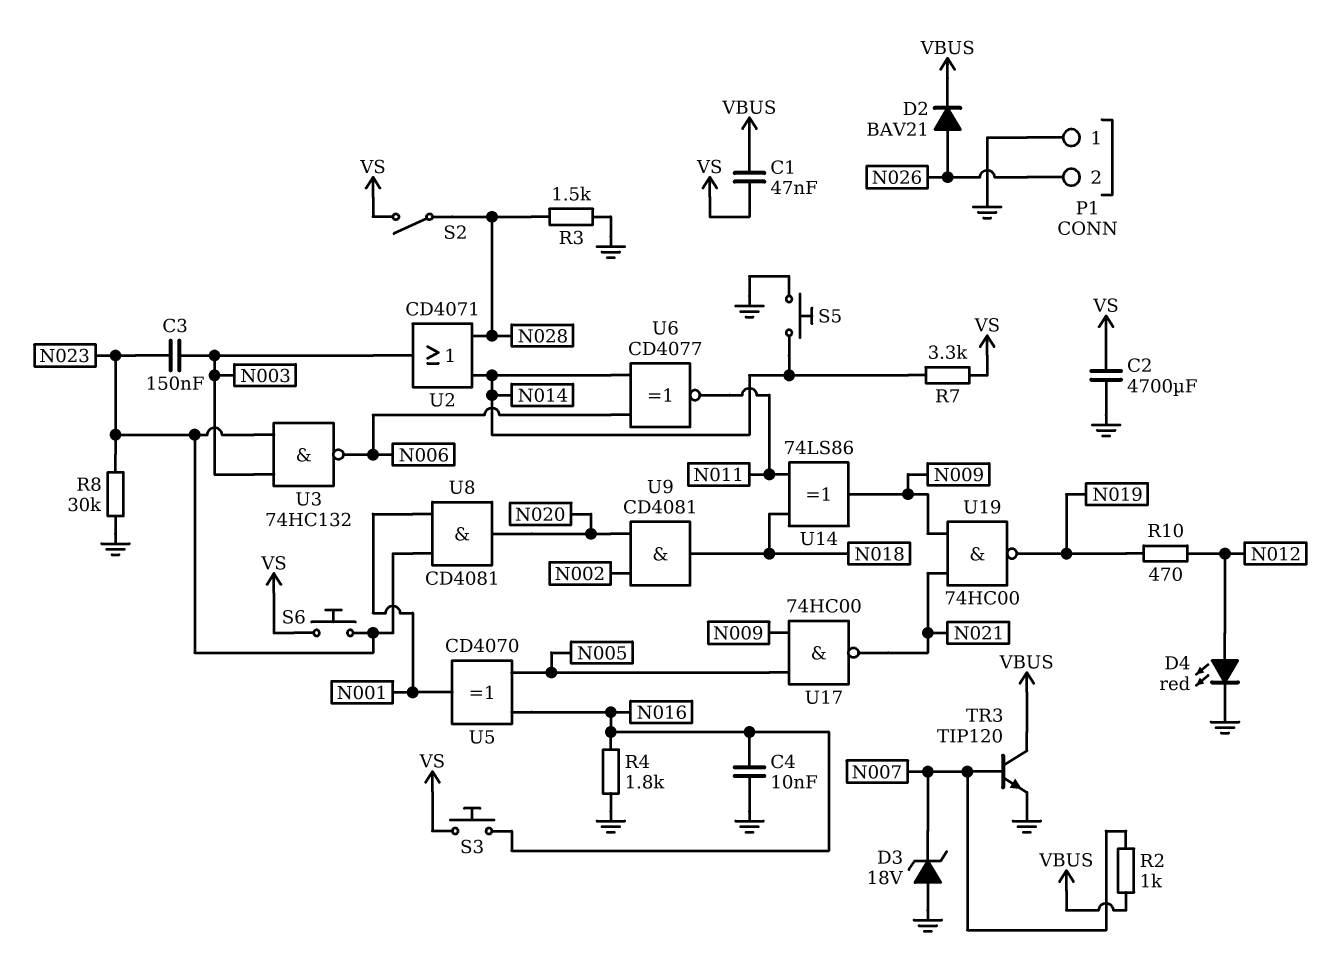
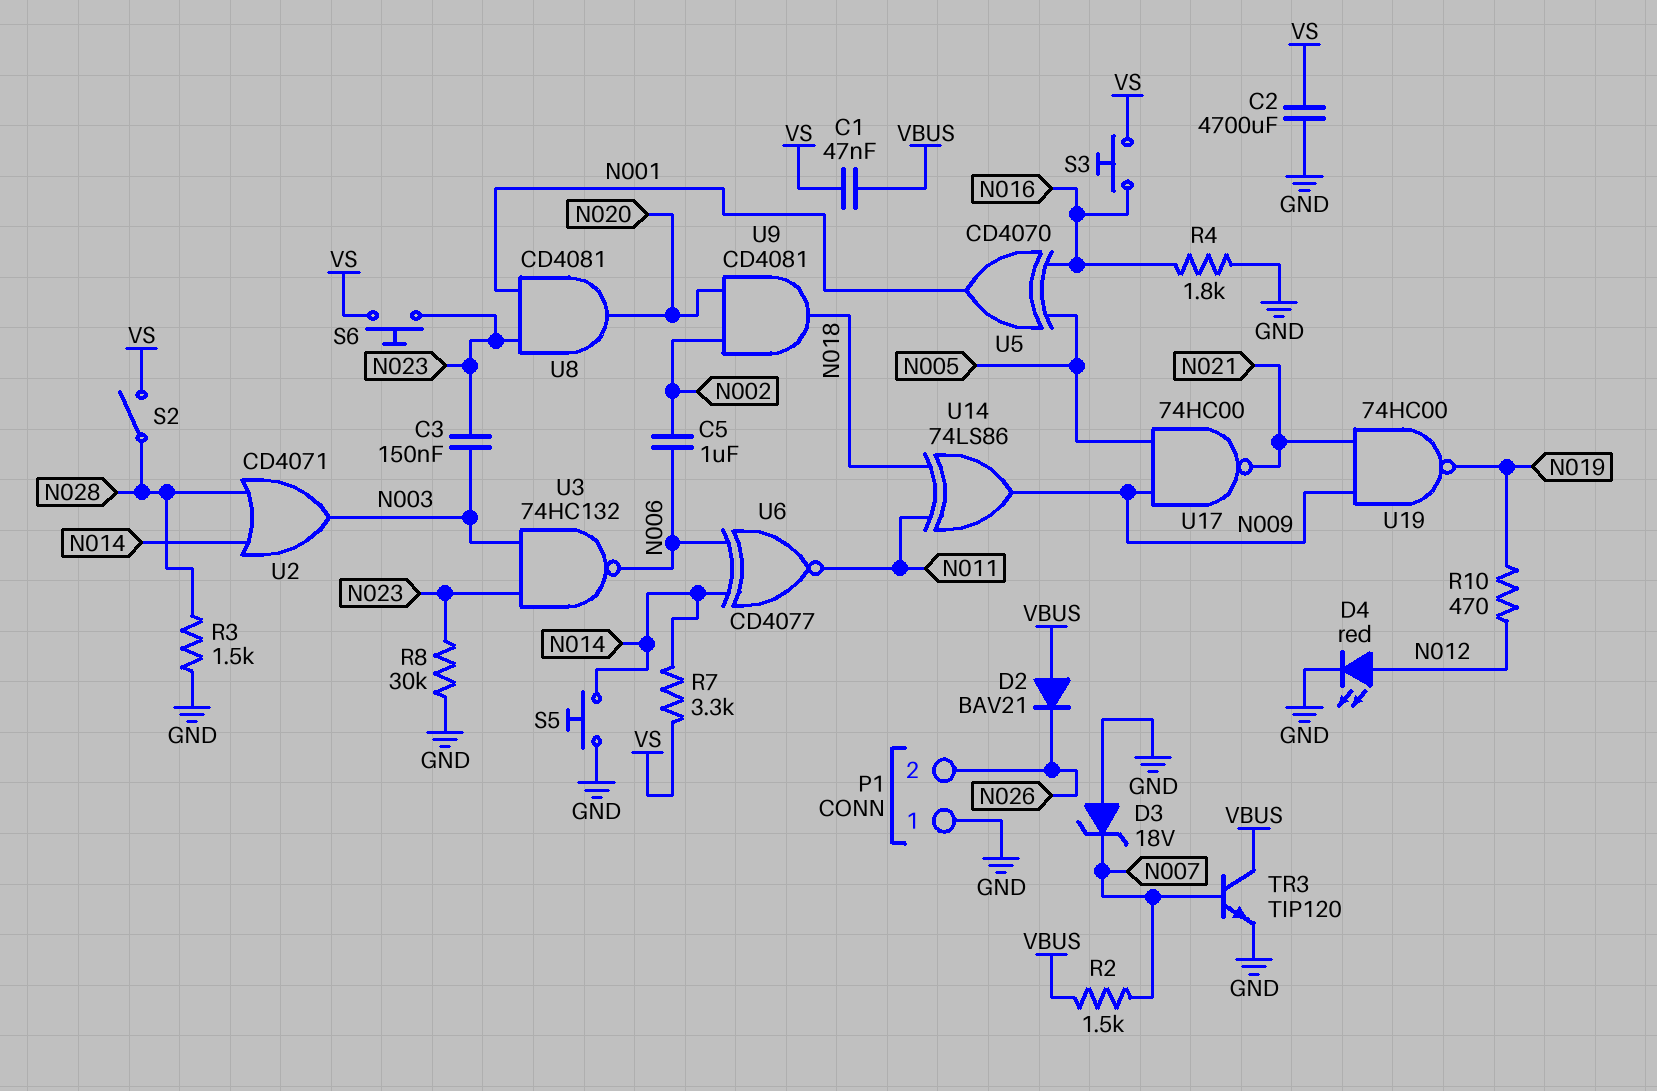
C4: 10nF (GND, N016) -> none
C5: none -> 1uF (N002, N006)
D2: diode BAV21 (A N026, K VBUS) -> diode BAV21 (A VBUS, K N026)
R2: 1k (N007, VBUS) -> 1.5k (N007, VBUS)

